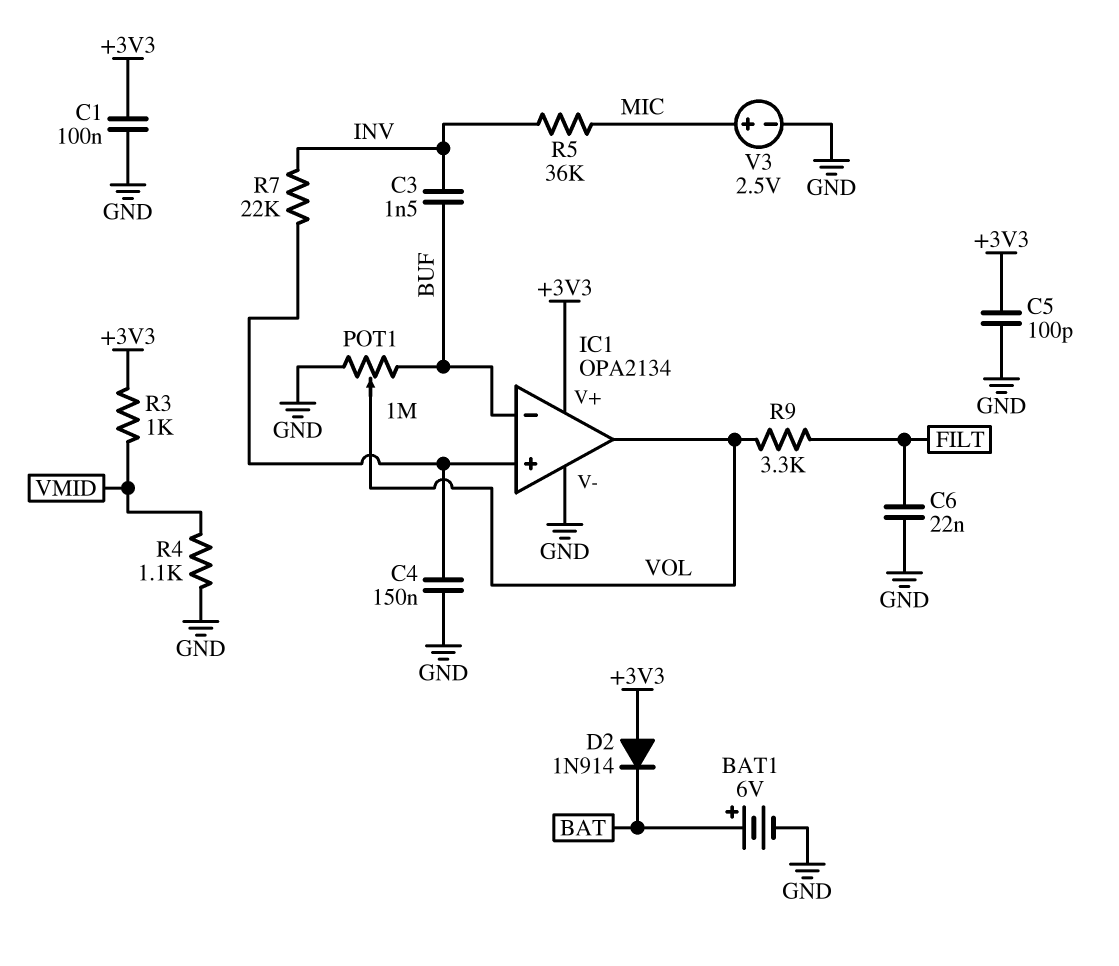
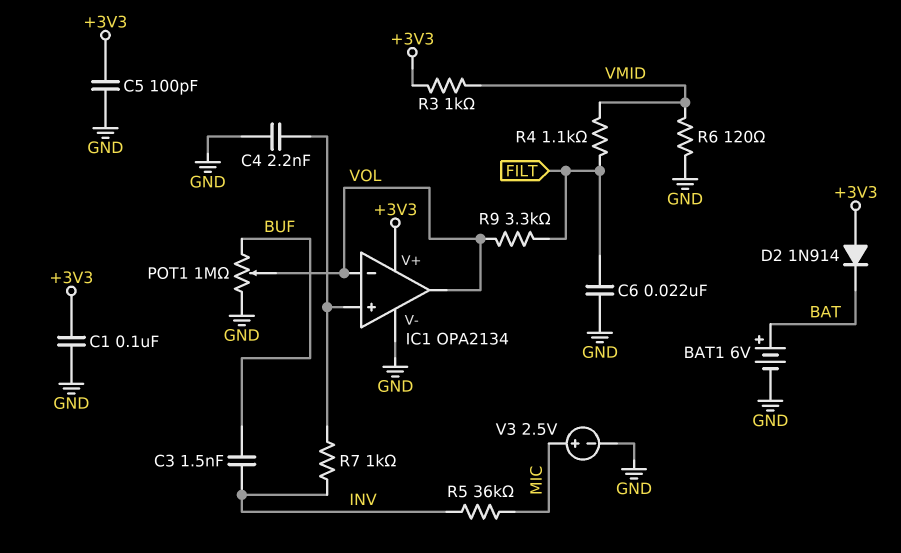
C4: 150nF (GND, IC1/in+) -> 2.2nF (GND, IC1/in+)
IC1 pin in-: BUF -> VOL
R4: 1.1k (GND, VMID) -> 1.1k (FILT, VMID)
R6: none -> 120 (GND, VMID)
R7: 22k (IC1/in+, INV) -> 1k (IC1/in+, INV)

